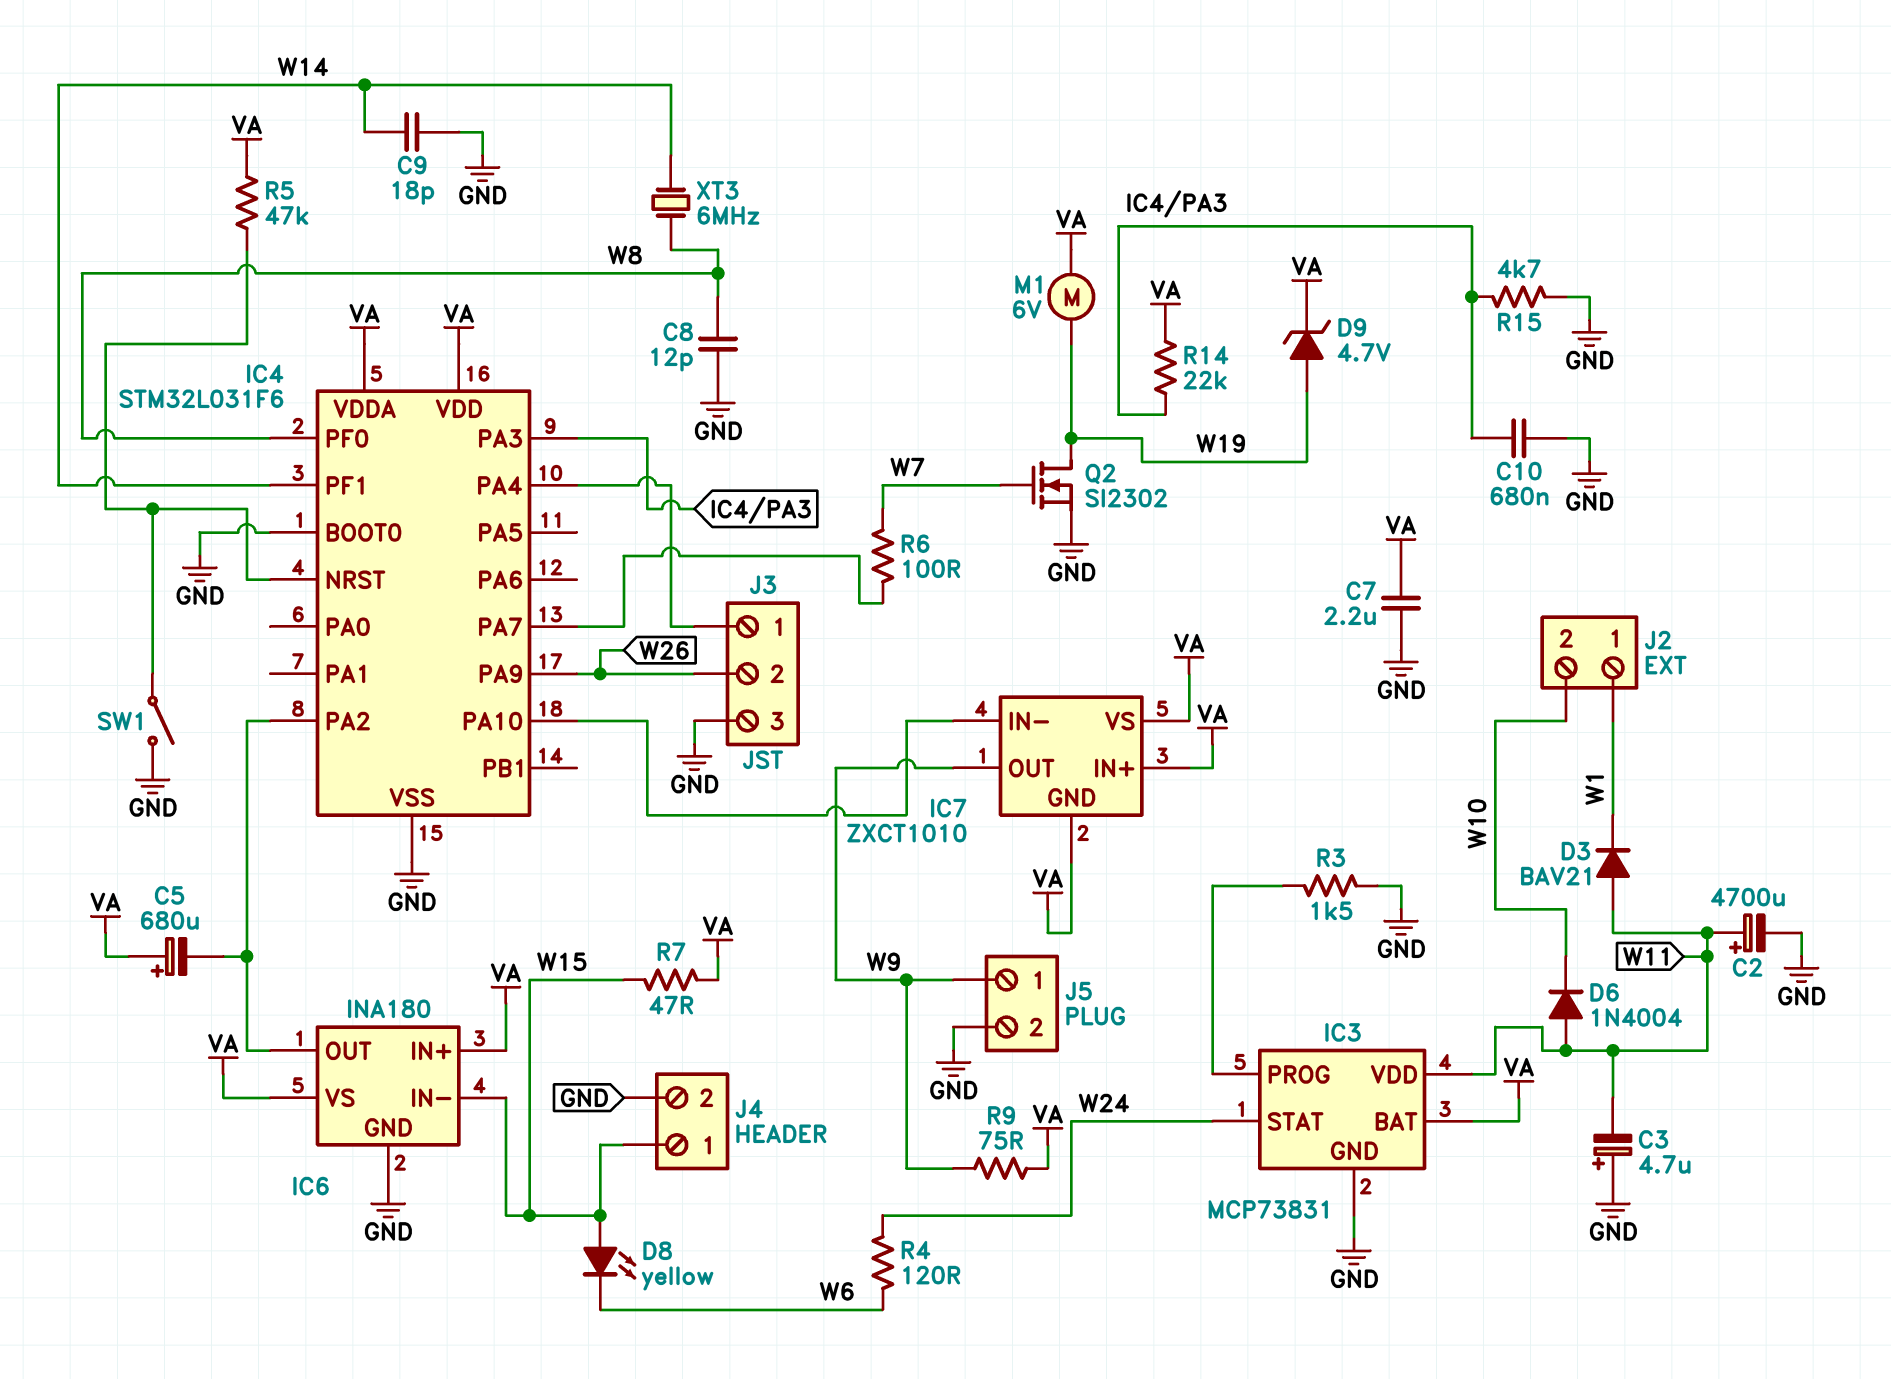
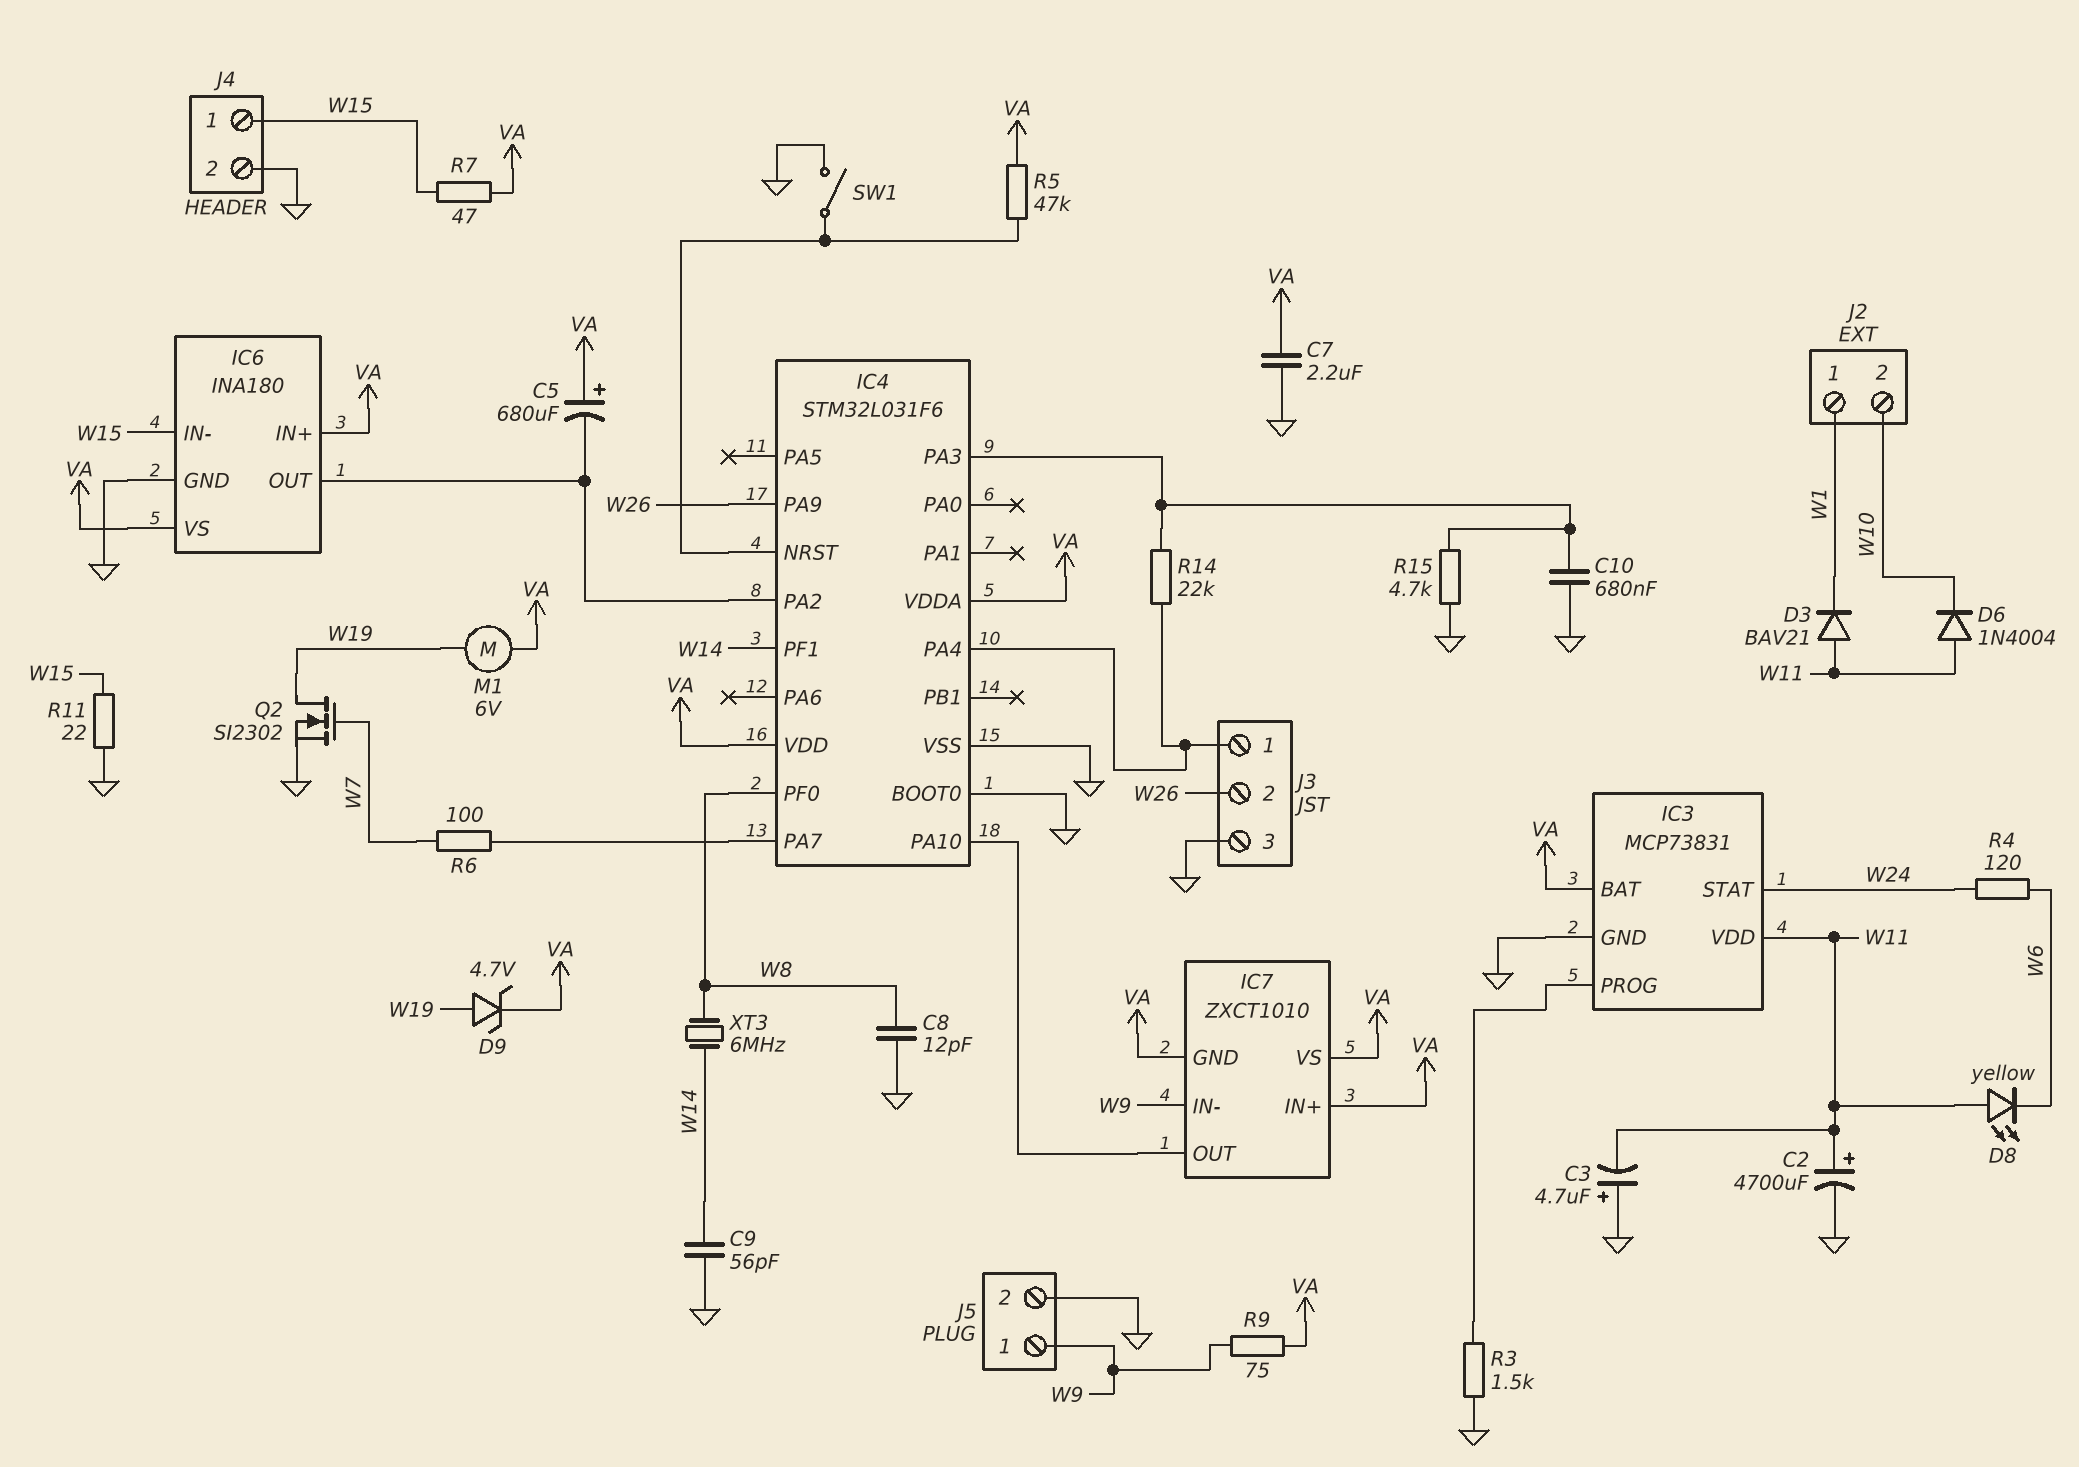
C9: 18pF (GND, W14) -> 56pF (GND, W14)
D8: LED yellow (A W15, K W6) -> LED yellow (A W11, K W6)
IC7 pin IN-: IC4/PA10 -> W9
IC7 pin OUT: W9 -> IC4/PA10
R11: none -> 22 (GND, W15)
R14: 22k (IC4/PA3, VA) -> 22k (IC4/PA3, IC4/PA4)

